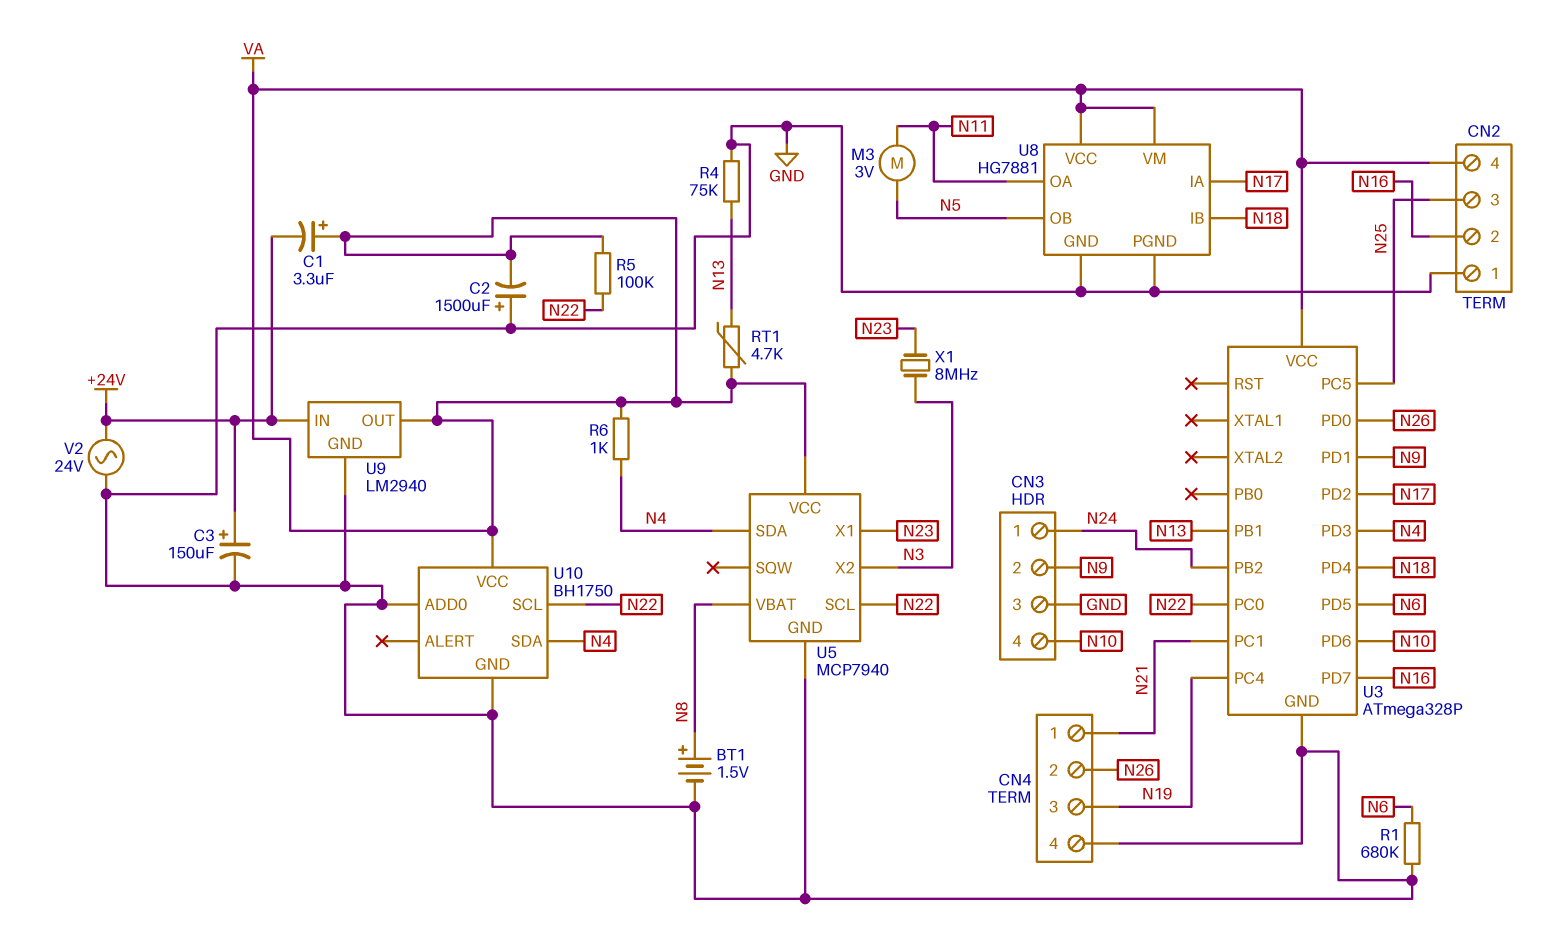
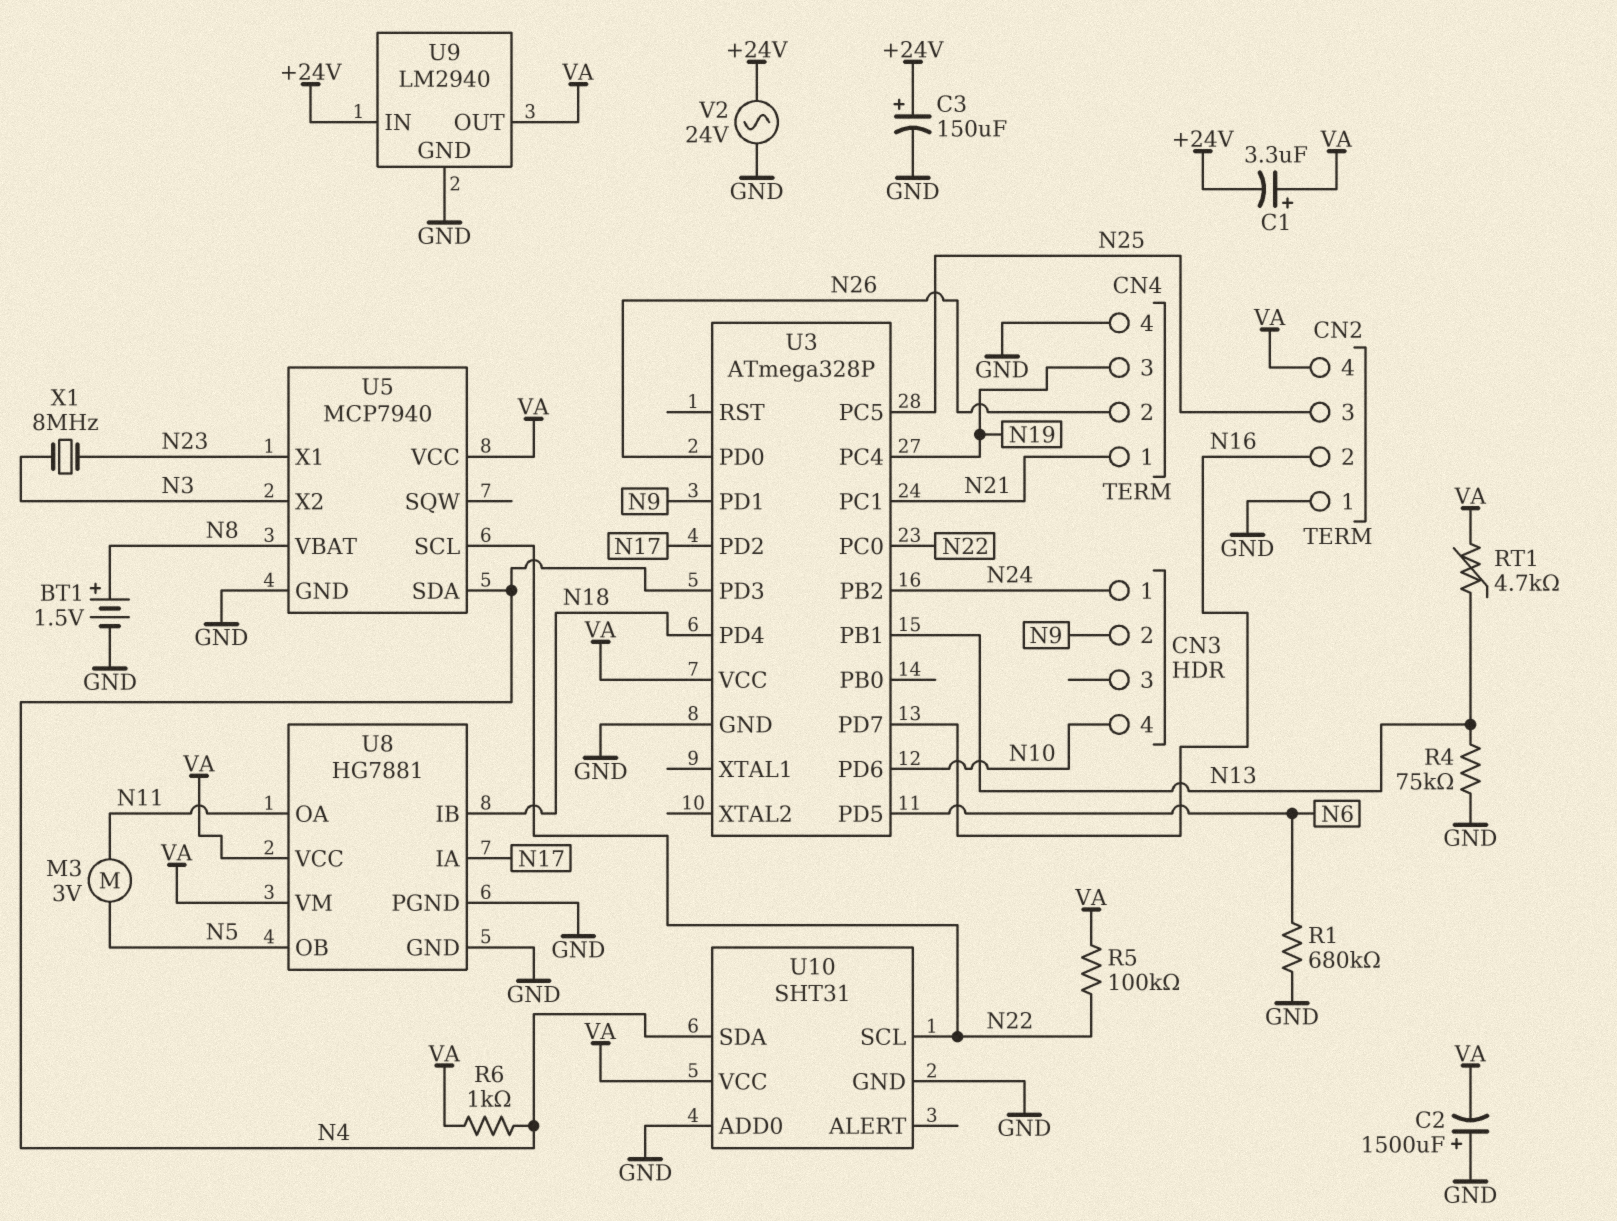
CN3 pin 3: GND -> none
U10: BH1750 -> SHT31

